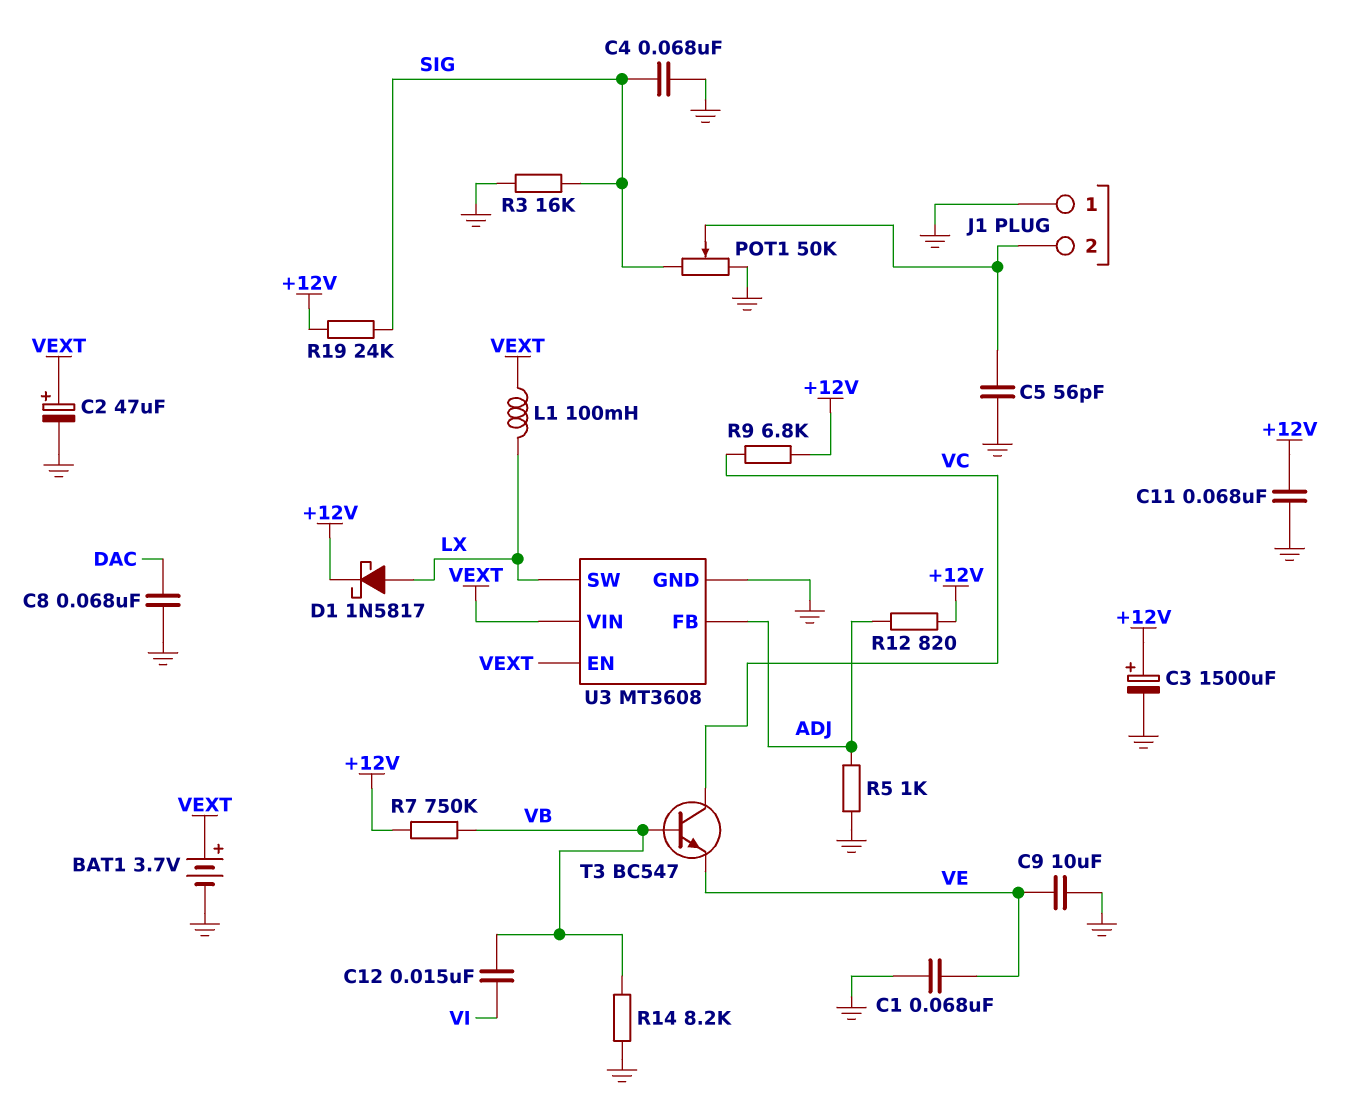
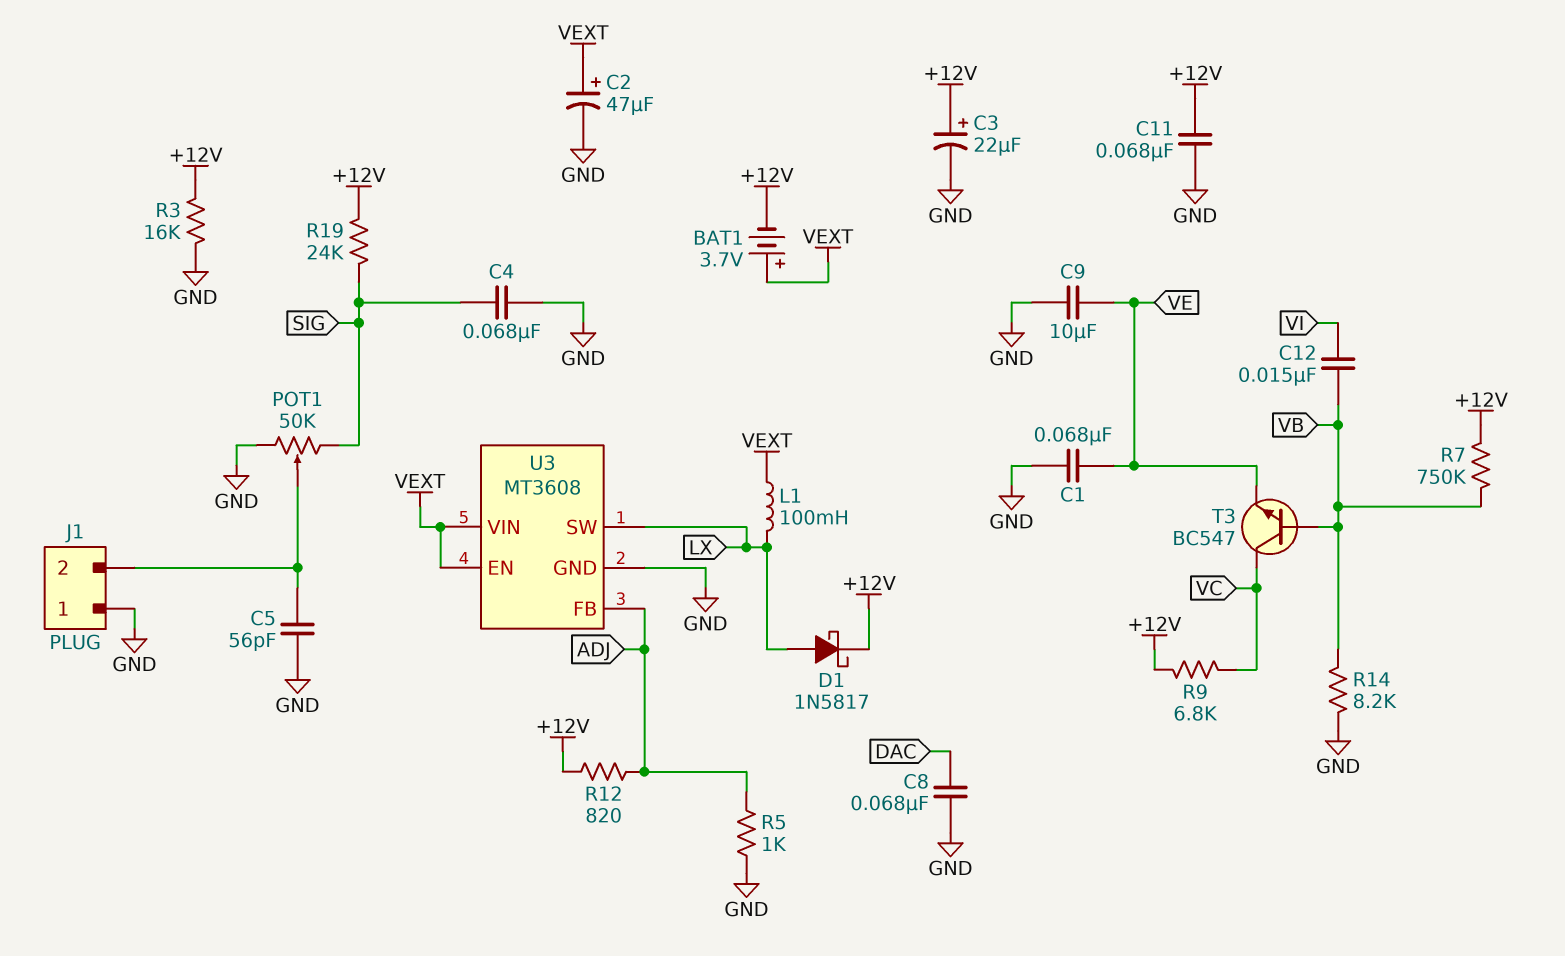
BAT1: 3.7V (plus VEXT, minus GND) -> 3.7V (plus VEXT, minus +12V)
C3: 1500uF (plus +12V, minus GND) -> 22uF (plus +12V, minus GND)
R3: 16k (GND, SIG) -> 16k (+12V, GND)

